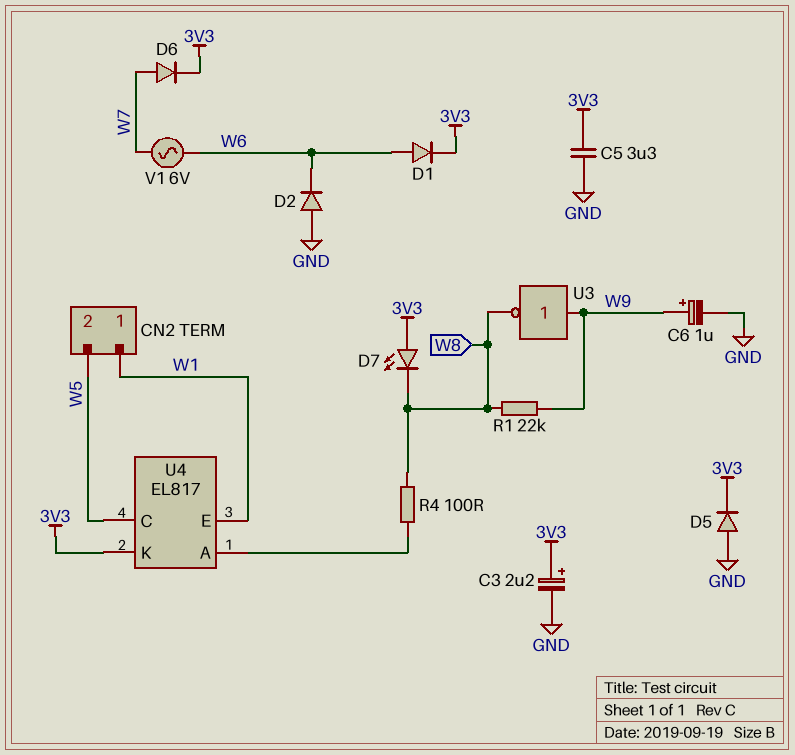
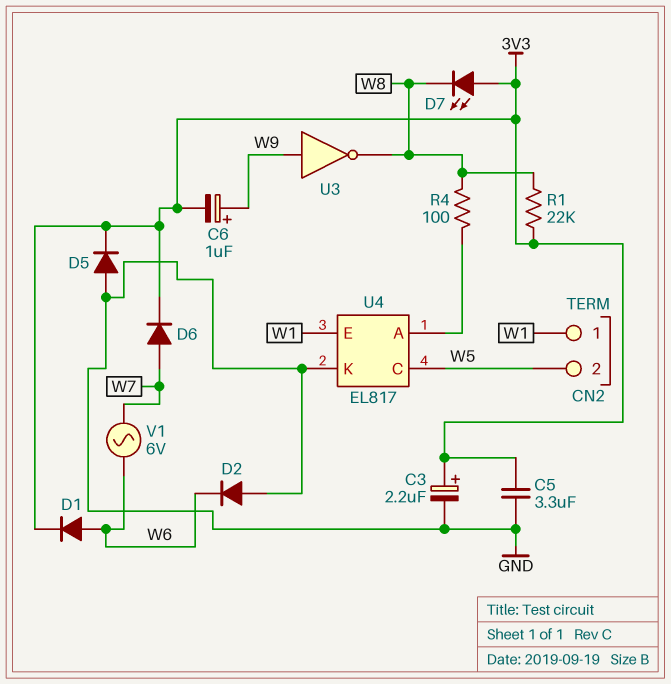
C6: 1uF (plus W9, minus GND) -> 1uF (plus W9, minus 3V3)
R1: 22k (W8, W9) -> 22k (3V3, W8)
U4 pin K: 3V3 -> GND

